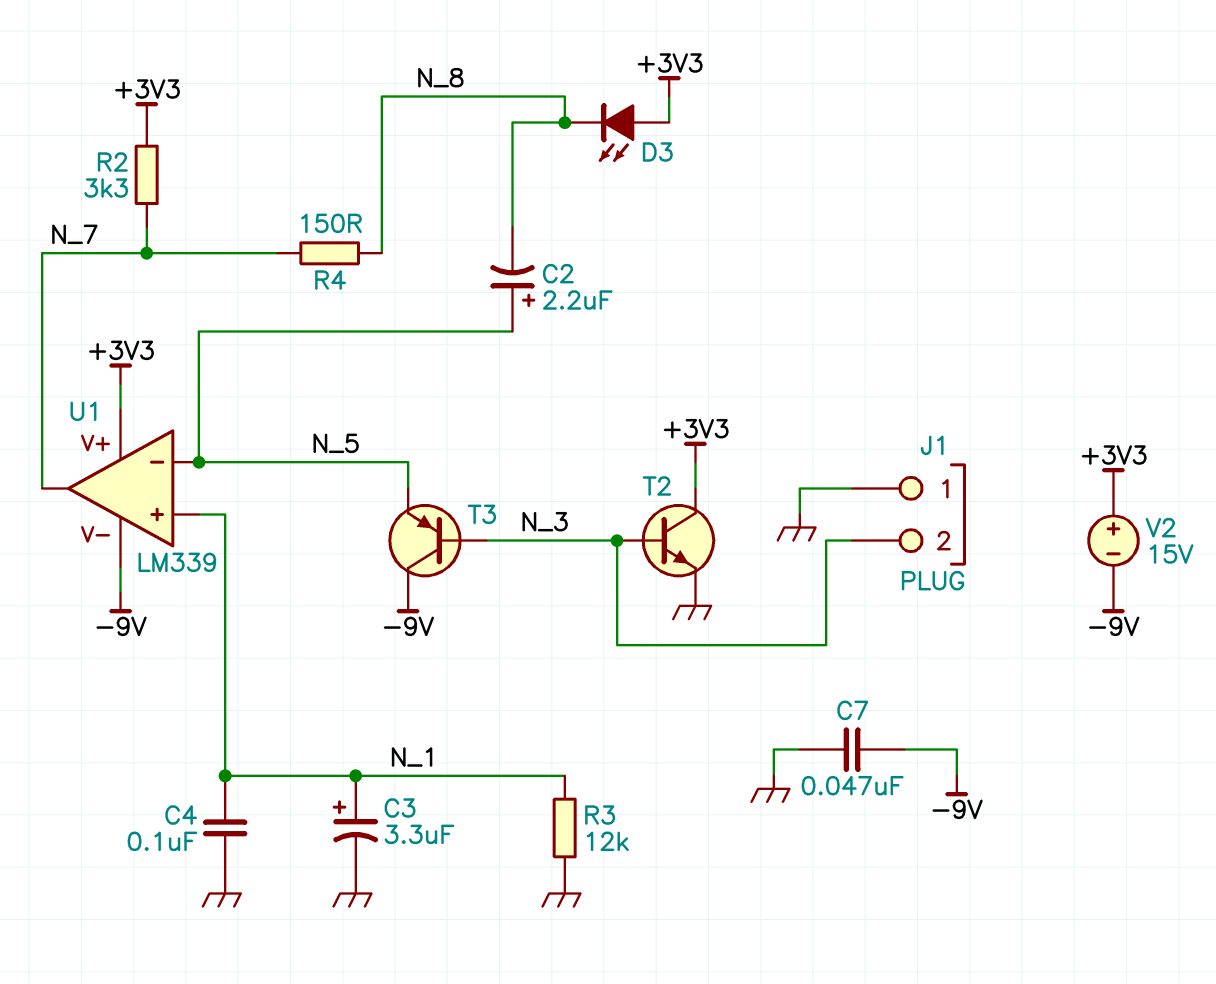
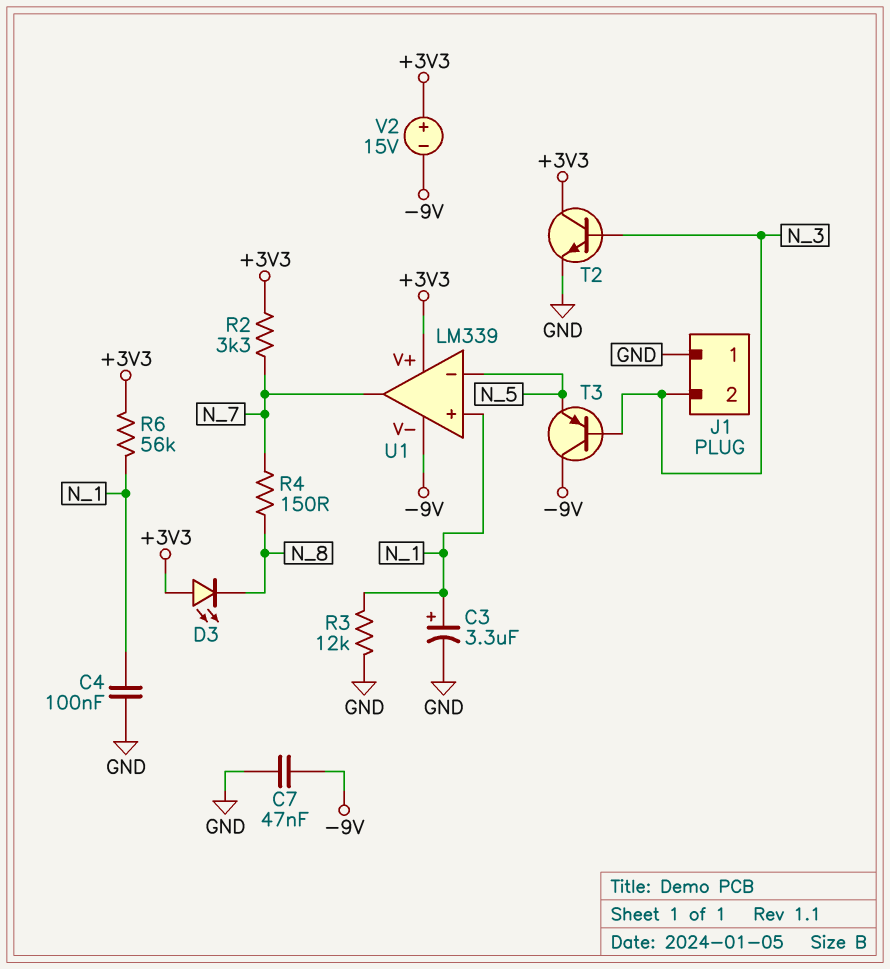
C2: 2.2uF (plus N_5, minus N_8) -> none
R6: none -> 56k (+3V3, N_1)

